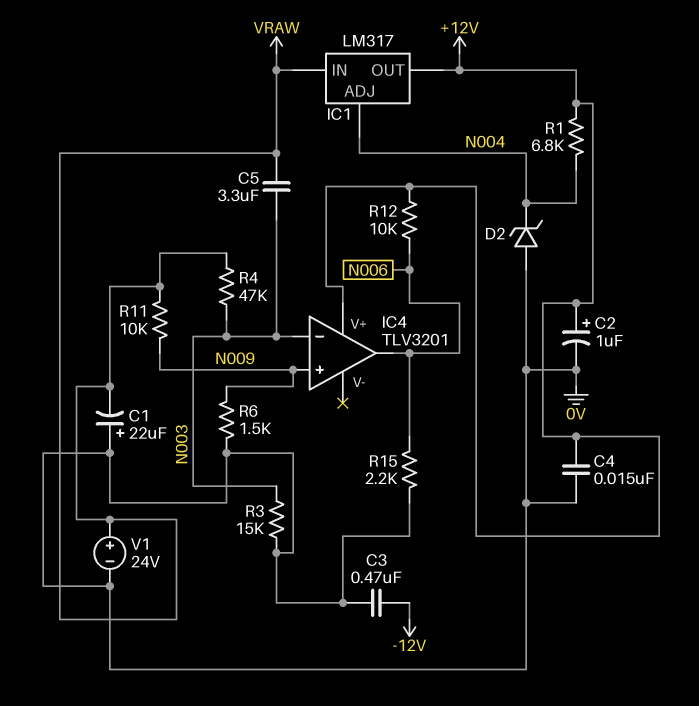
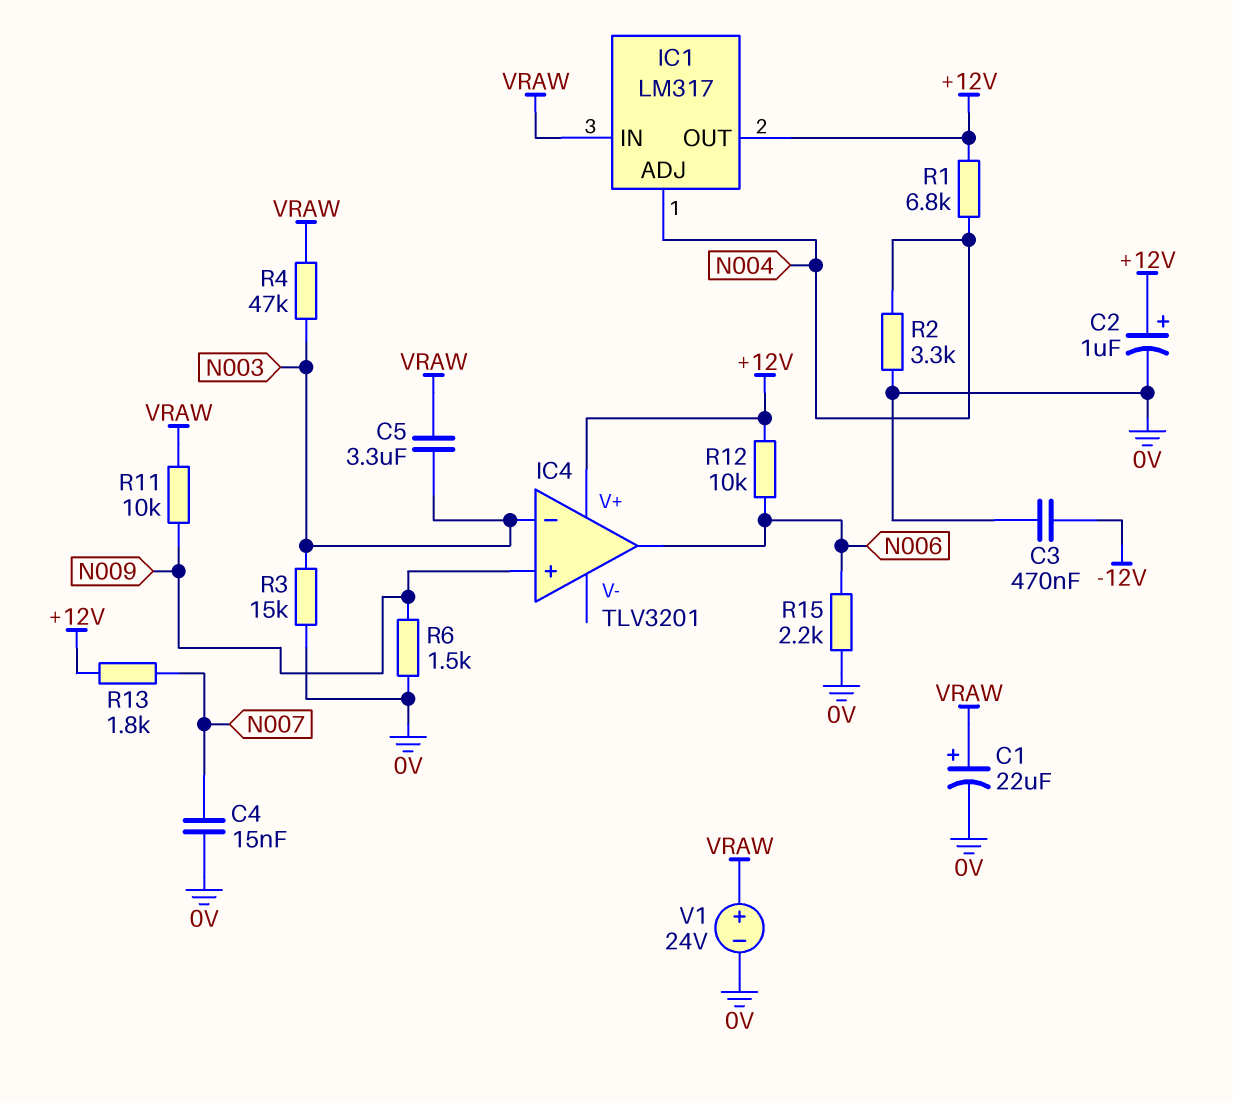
C1: 22uF (plus 0V, minus VRAW) -> 22uF (plus VRAW, minus 0V)
C4: 15nF (+12V, 0V) -> 15nF (0V, N007)
D2: zener (A 0V, K N004) -> none
R2: none -> 3.3k (0V, N004)
R13: none -> 1.8k (+12V, N007)

